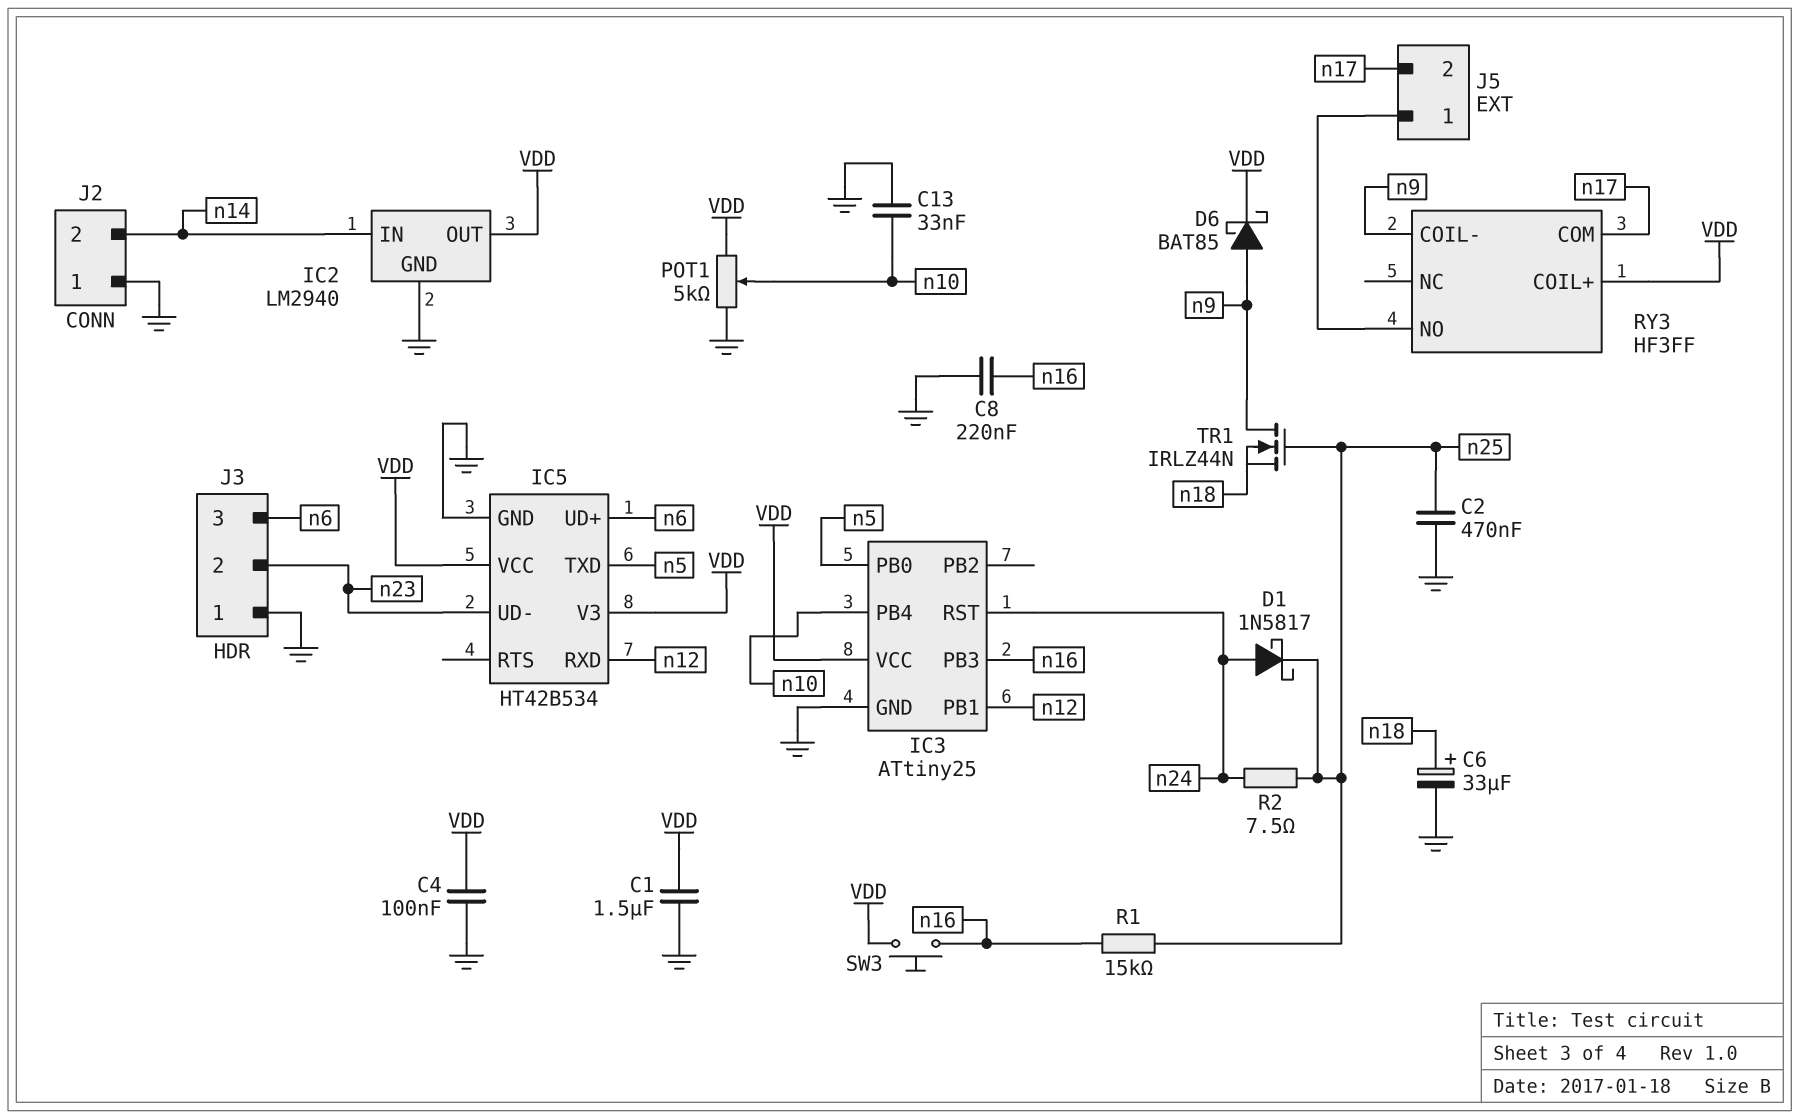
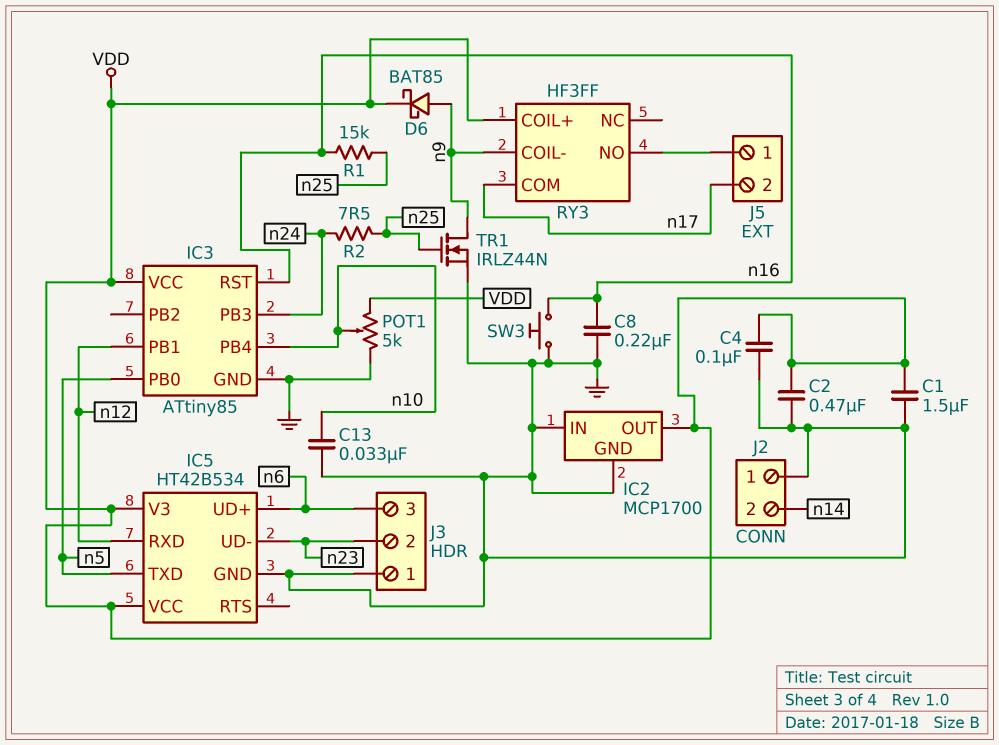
C2: 470nF (GND, n25) -> 470nF (GND, VDD)
C6: 33uF (plus n18, minus GND) -> none
D1: schottky 1N5817 (A n24, K n25) -> none
IC2: LM2940 -> MCP1700
IC2 pin IN: n14 -> GND
IC3: ATtiny25 -> ATtiny85
IC3 pin PB3: n16 -> n24
IC3 pin RST: n24 -> n16
SW3: button (VDD, n16) -> button (GND, n16)
TR1: NMOS IRLZ44N (G n25, D n9, S n18) -> NMOS IRLZ44N (G n25, D n9, S GND)

